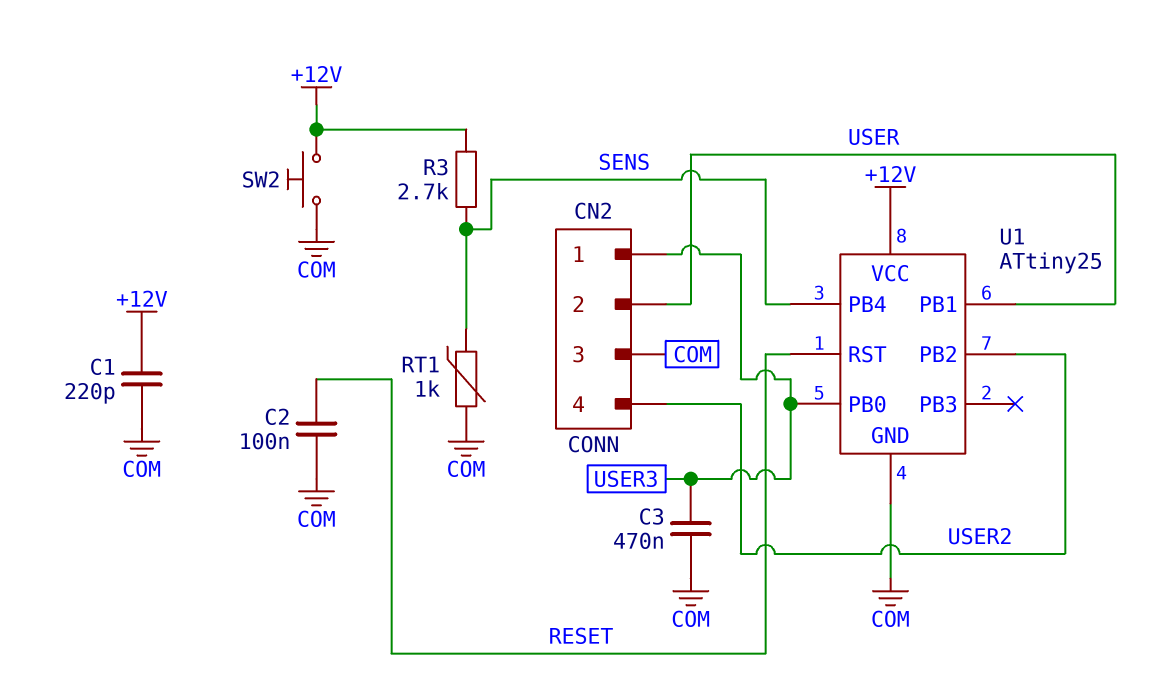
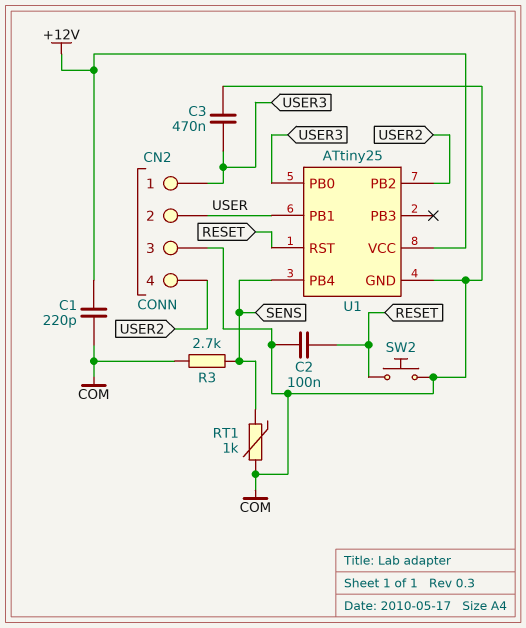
R3: 2.7k (+12V, SENS) -> 2.7k (COM, SENS)
SW2: button (+12V, COM) -> button (COM, RESET)

